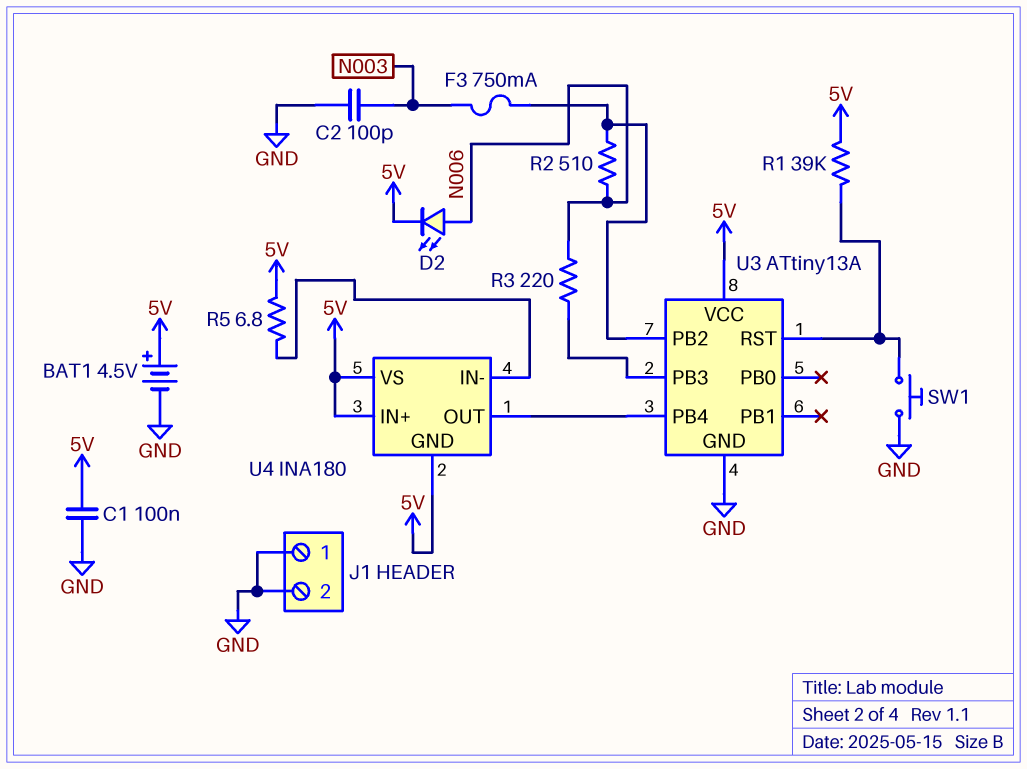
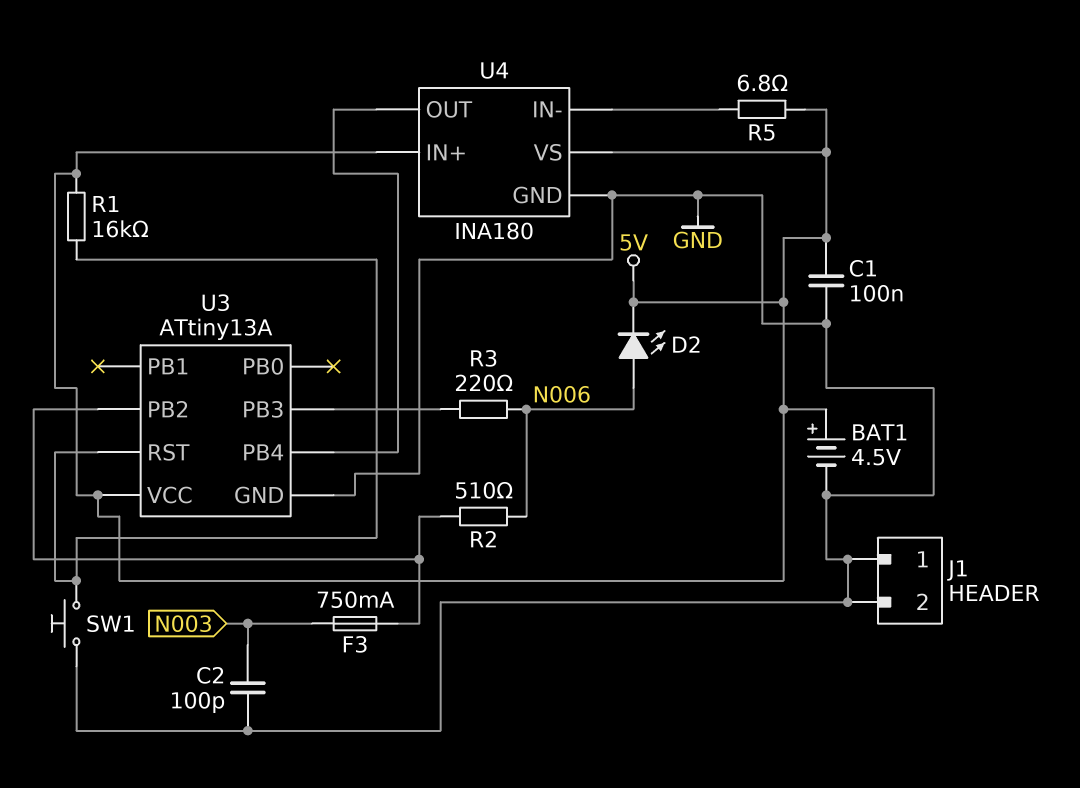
R1: 39k (5V, U3/RST) -> 16k (5V, U3/RST)
U4 pin GND: 5V -> GND

